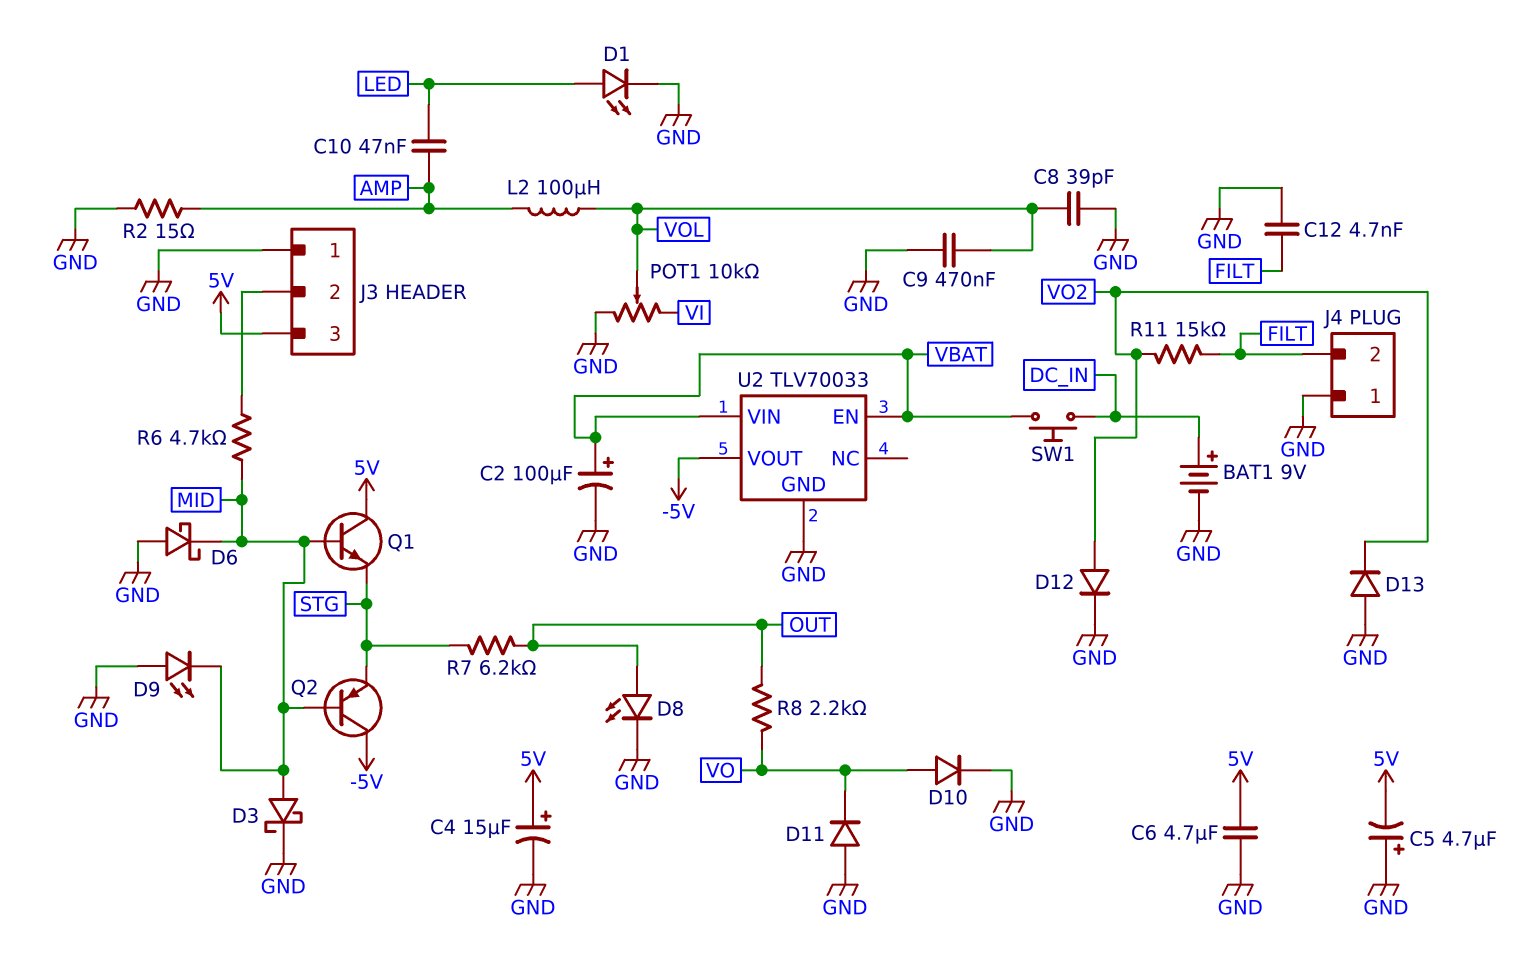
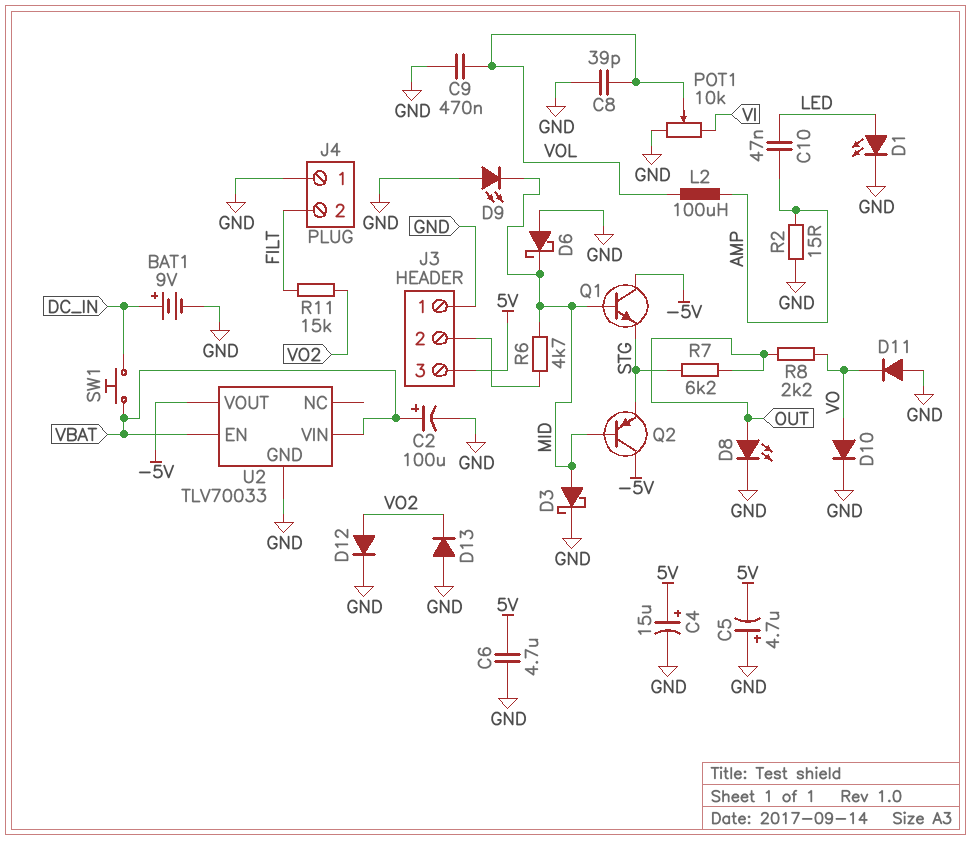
C12: 4.7nF (FILT, GND) -> none
Q1: NPN (B MID, C 5V, E STG) -> NPN (B MID, C -5V, E STG)

